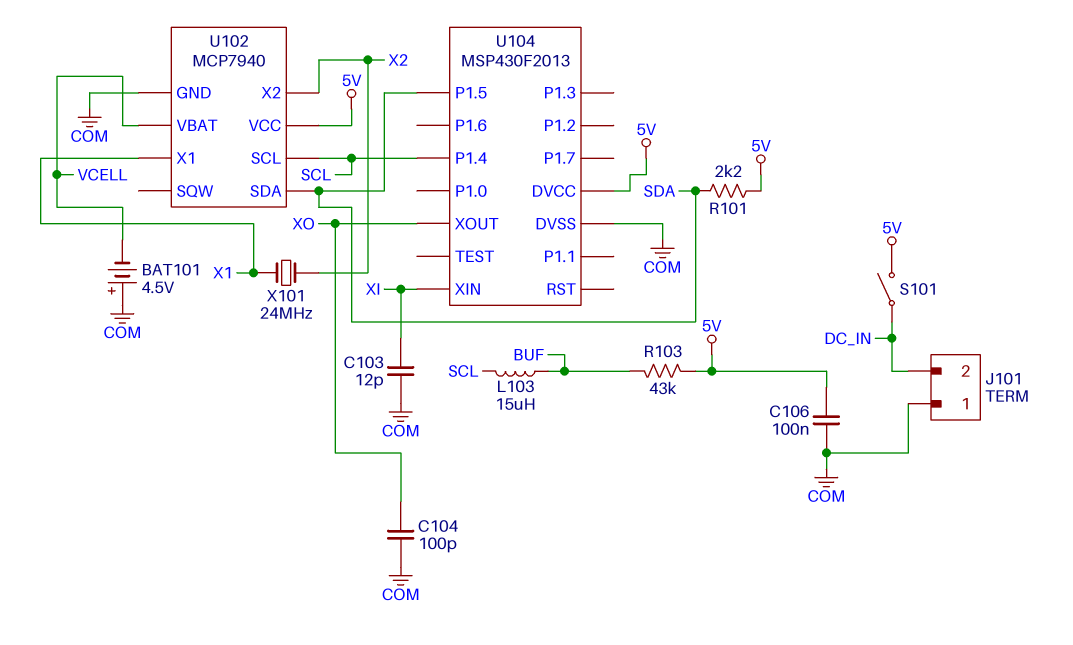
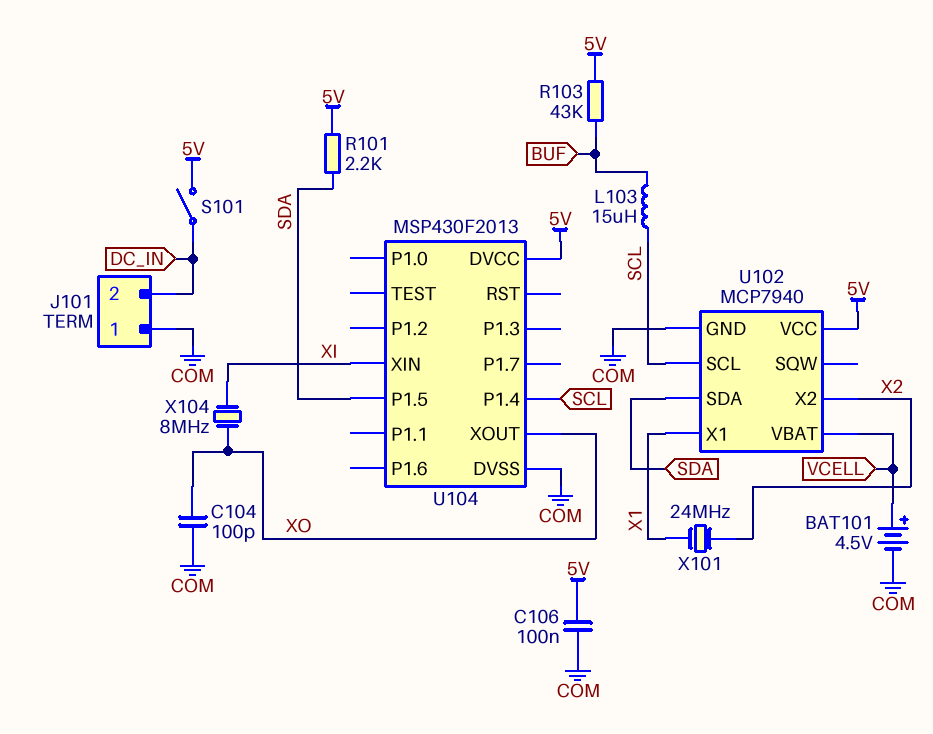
BAT101: 4.5V (plus COM, minus VCELL) -> 4.5V (plus VCELL, minus COM)
C103: 12pF (COM, XI) -> none
X104: none -> 8MHz (XI, XO)

